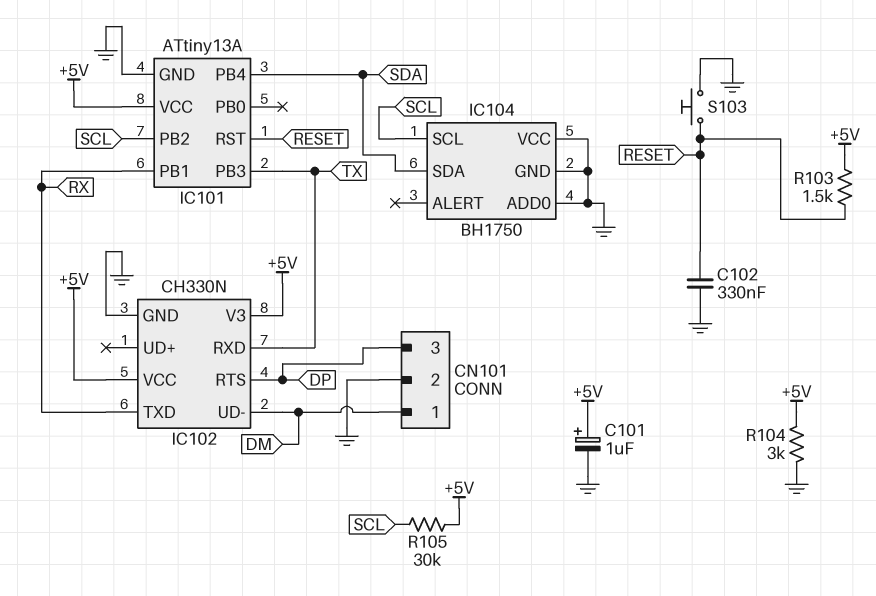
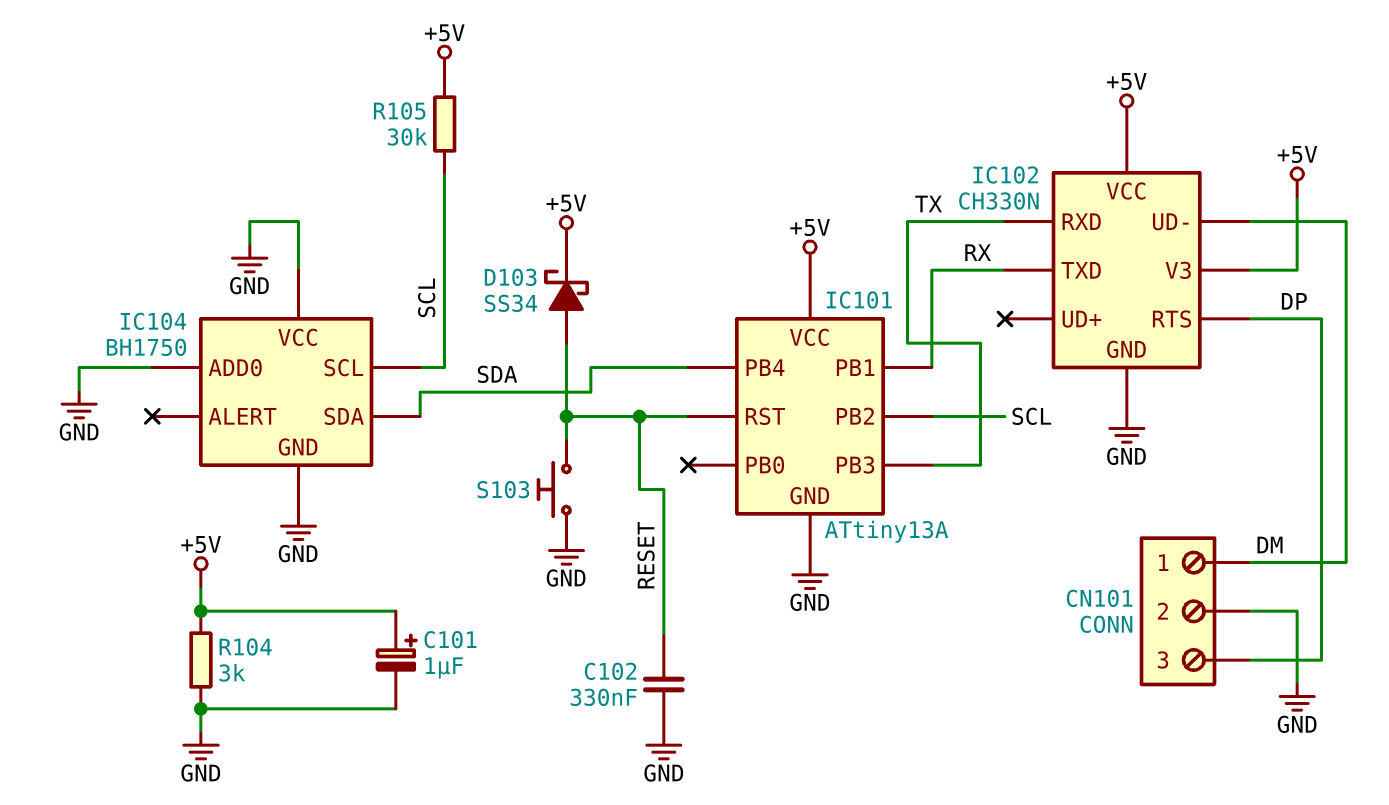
D103: none -> schottky SS34 (A RESET, K +5V)
R103: 1.5k (+5V, RESET) -> none

